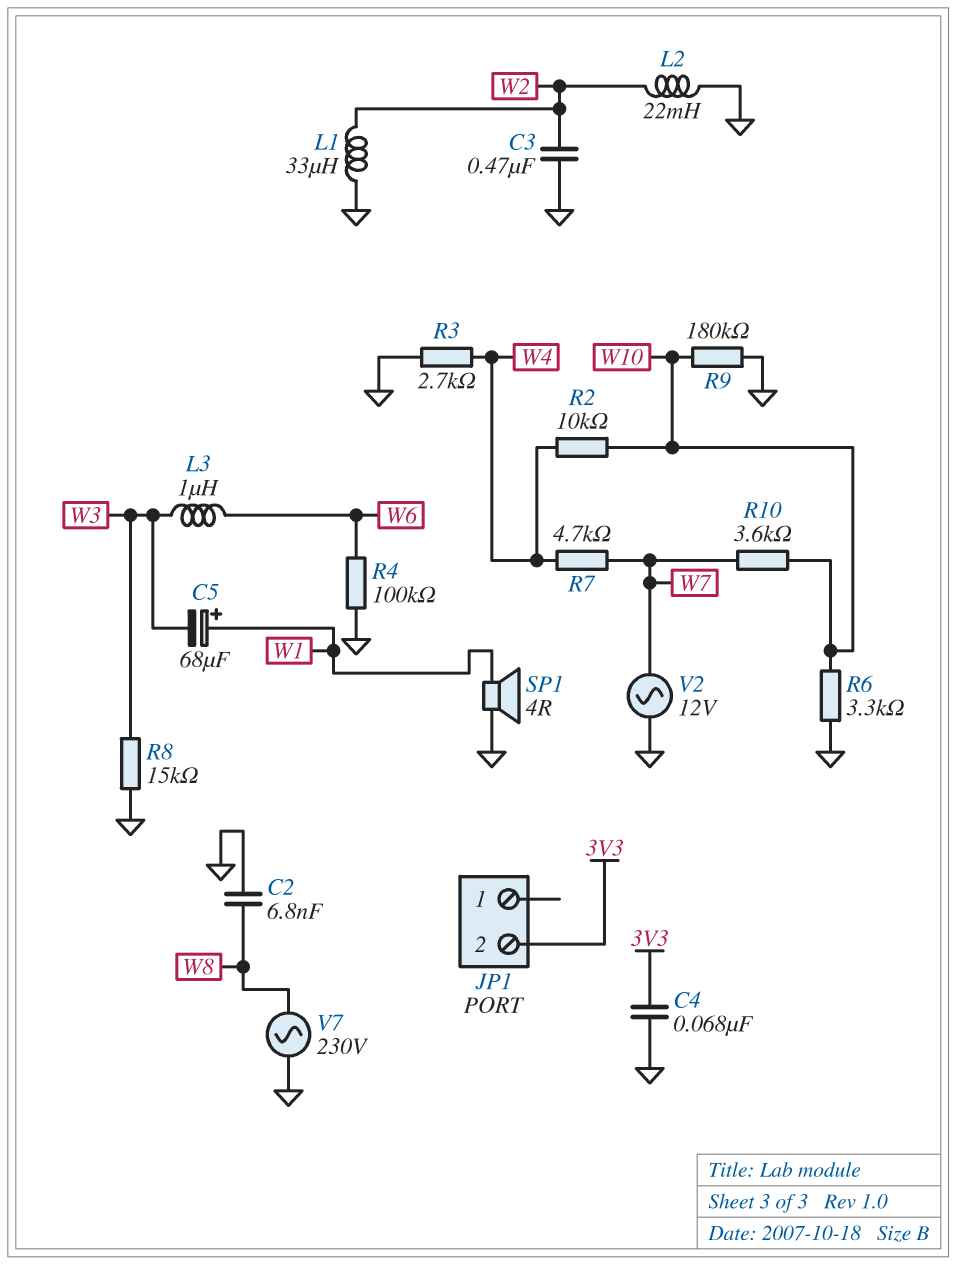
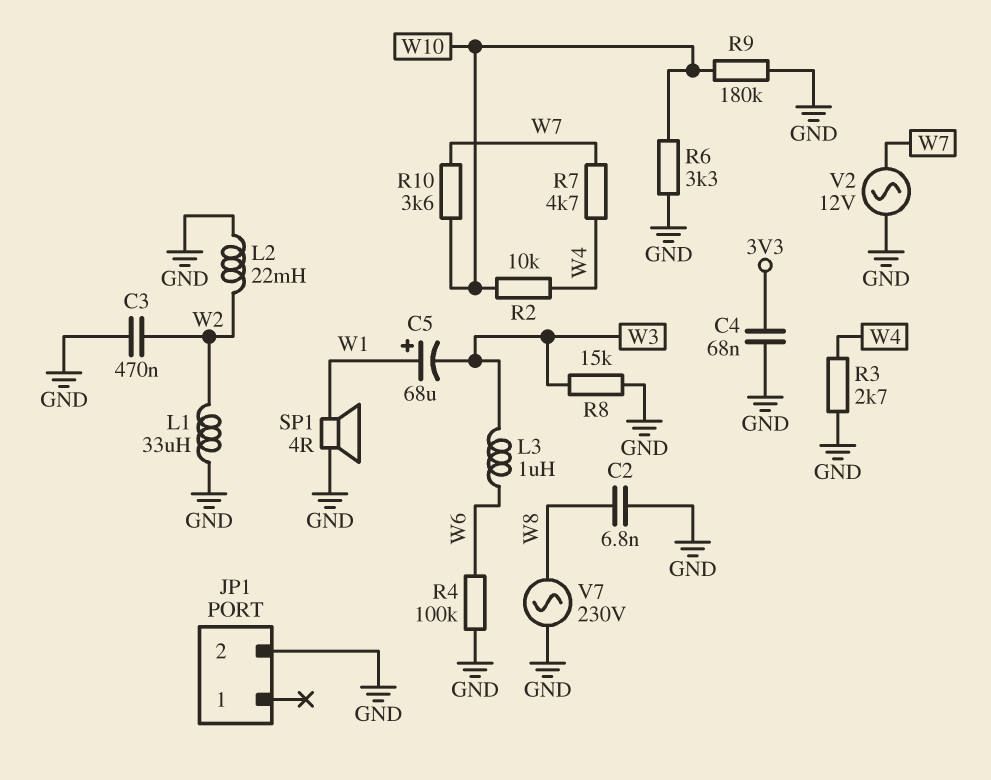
JP1 pin 2: 3V3 -> GND

